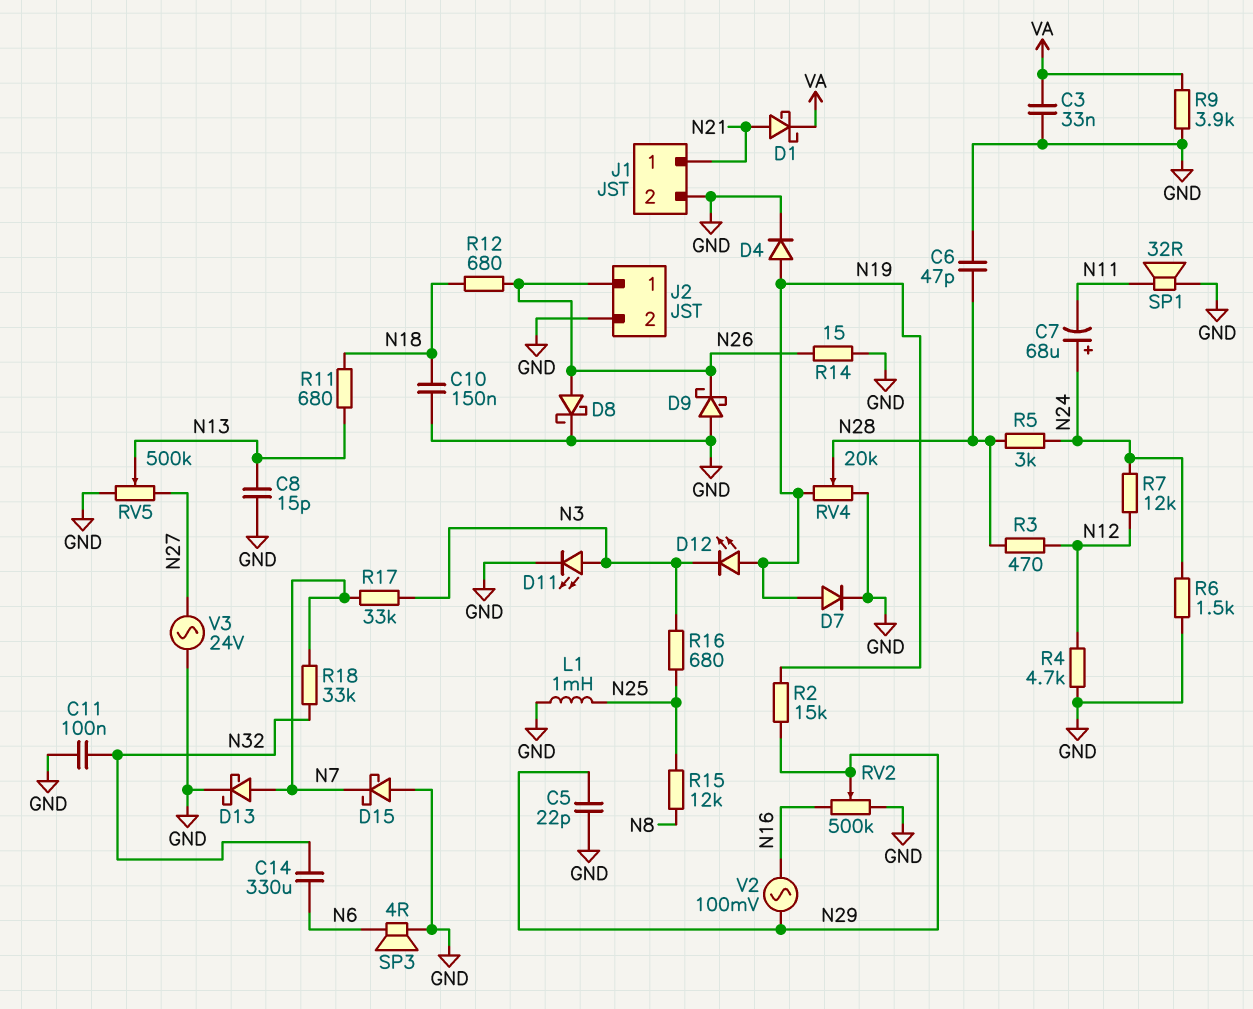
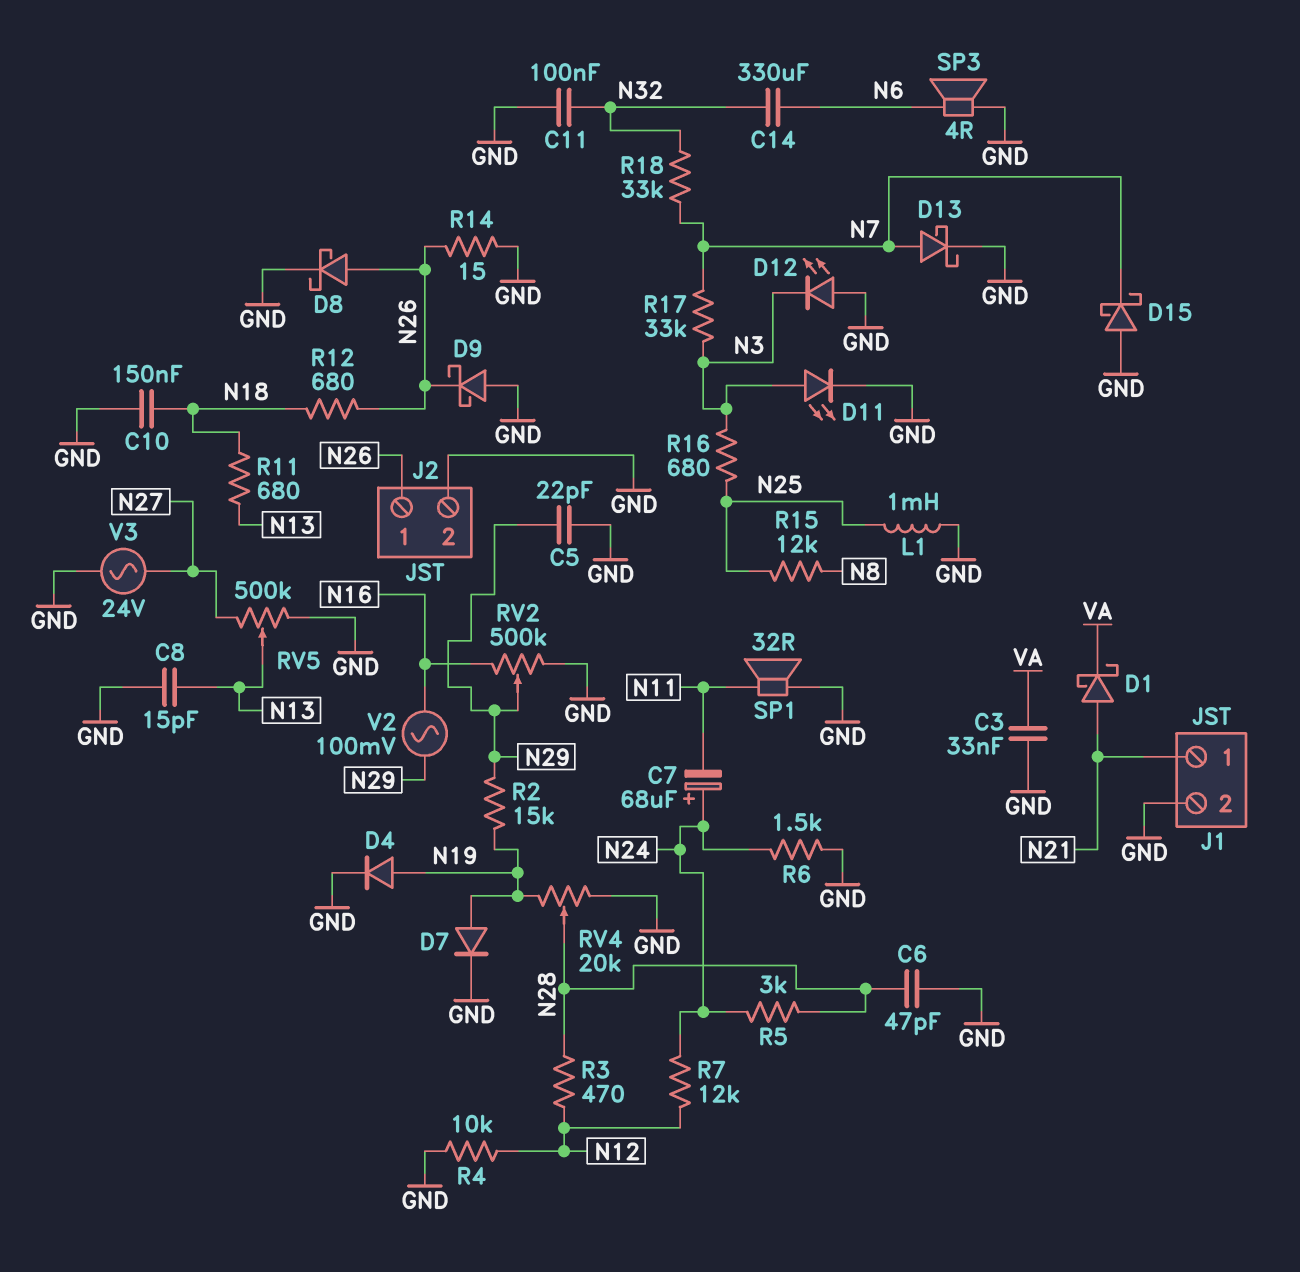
D12: LED (A N19, K N3) -> LED (A GND, K N3)
R4: 4.7k (GND, N12) -> 10k (GND, N12)
R9: 3.9k (GND, VA) -> none

